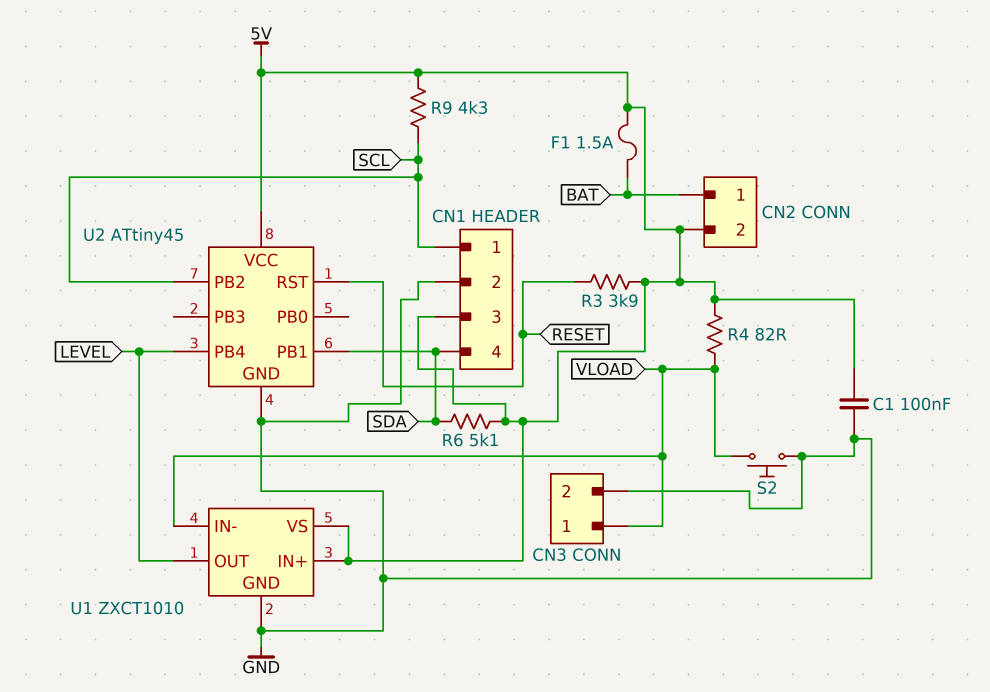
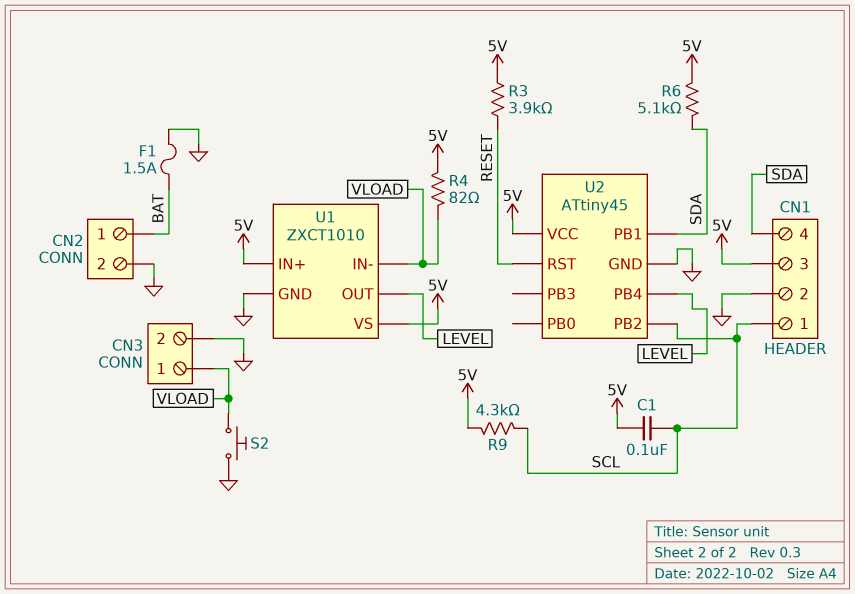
C1: 100nF (5V, GND) -> 100nF (5V, SCL)
CN2 pin 2: 5V -> GND
F1: 1.5A (5V, BAT) -> 1.5A (BAT, GND)

